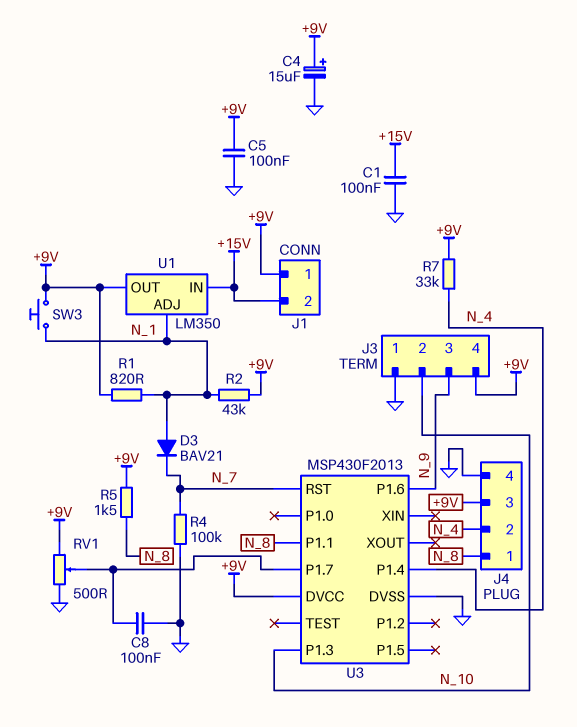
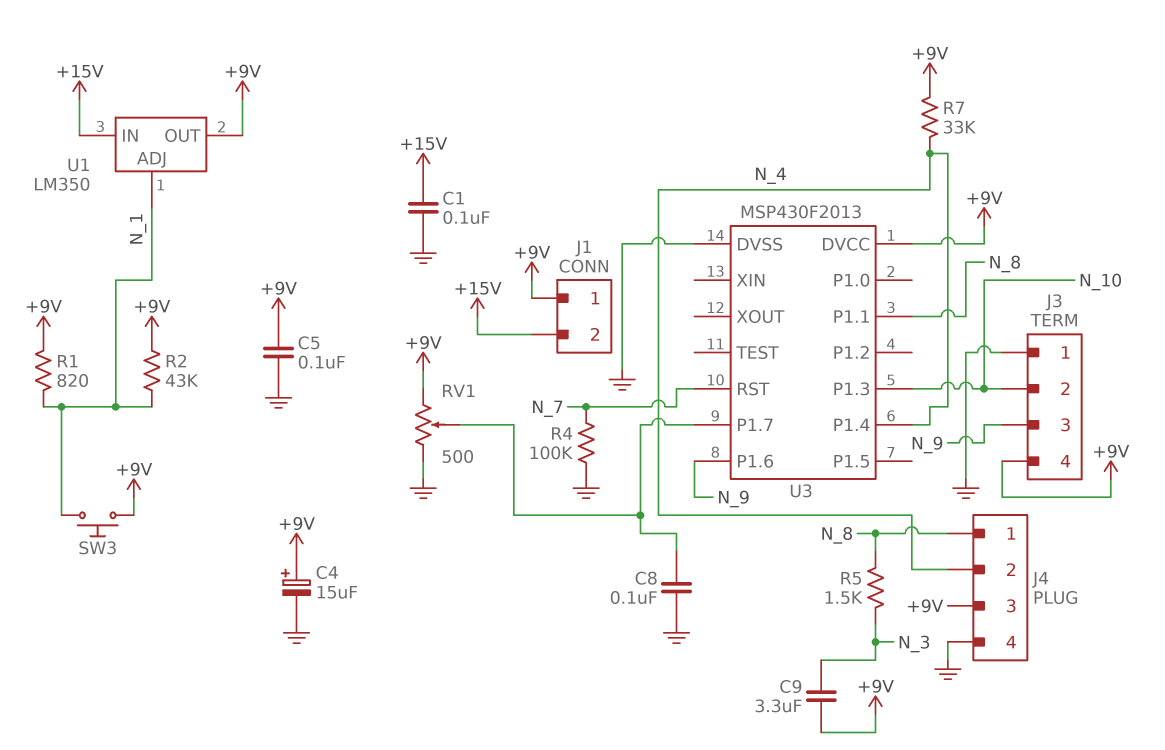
C9: none -> 3.3uF (+9V, N_3)
D3: diode BAV21 (A N_1, K N_7) -> none
R5: 1.5k (+9V, N_8) -> 1.5k (N_3, N_8)

